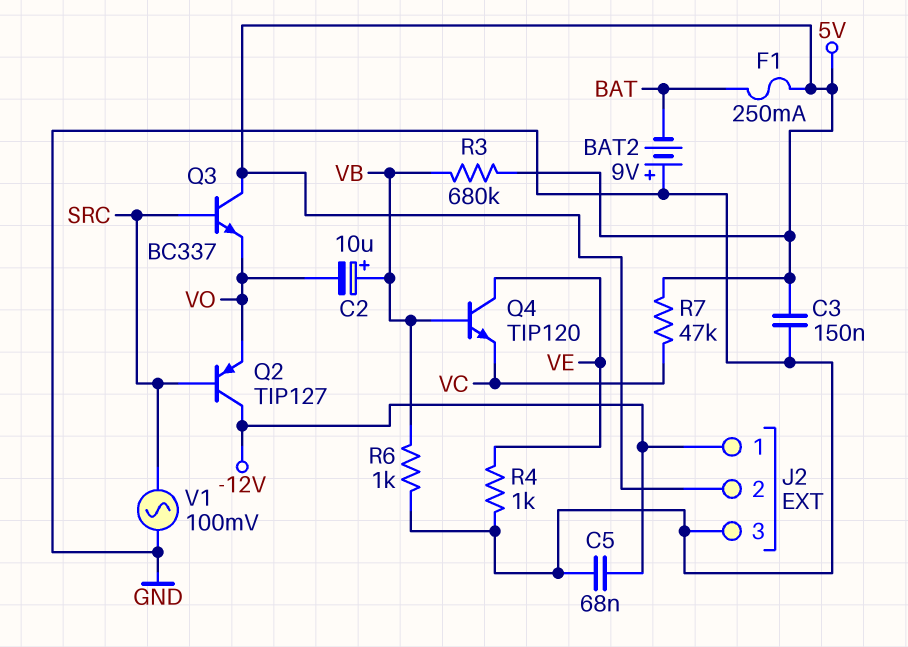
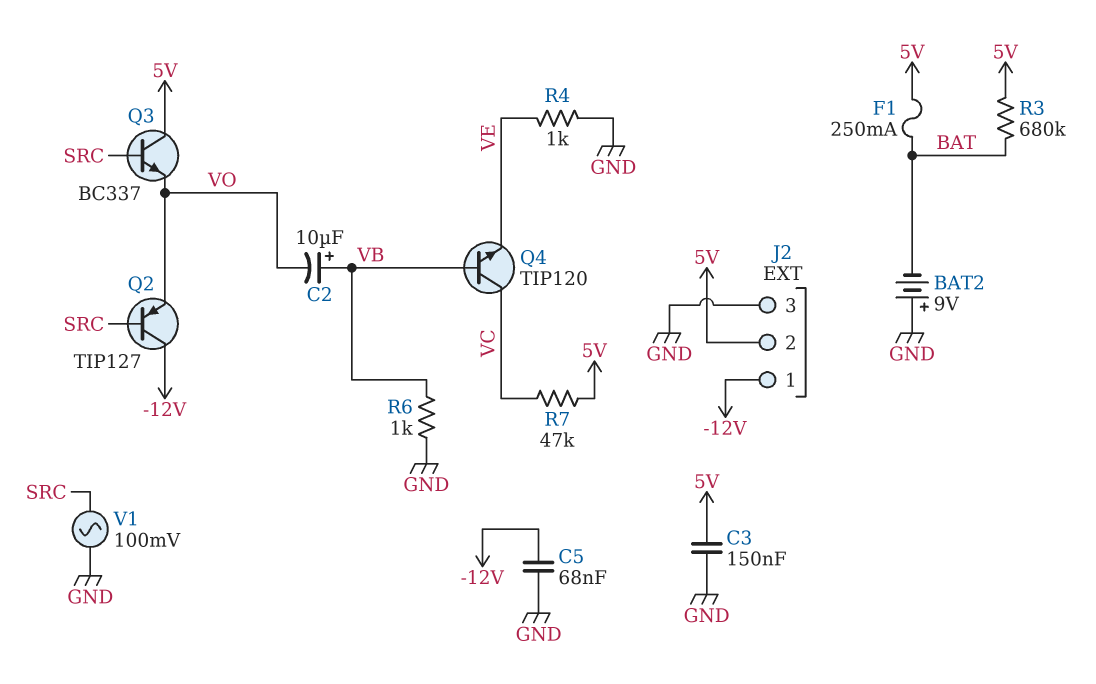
Q4: NPN TIP120 (B VB, C VE, E VC) -> NPN TIP120 (B VB, C VC, E VE)
R3: 680k (5V, VB) -> 680k (5V, BAT)

